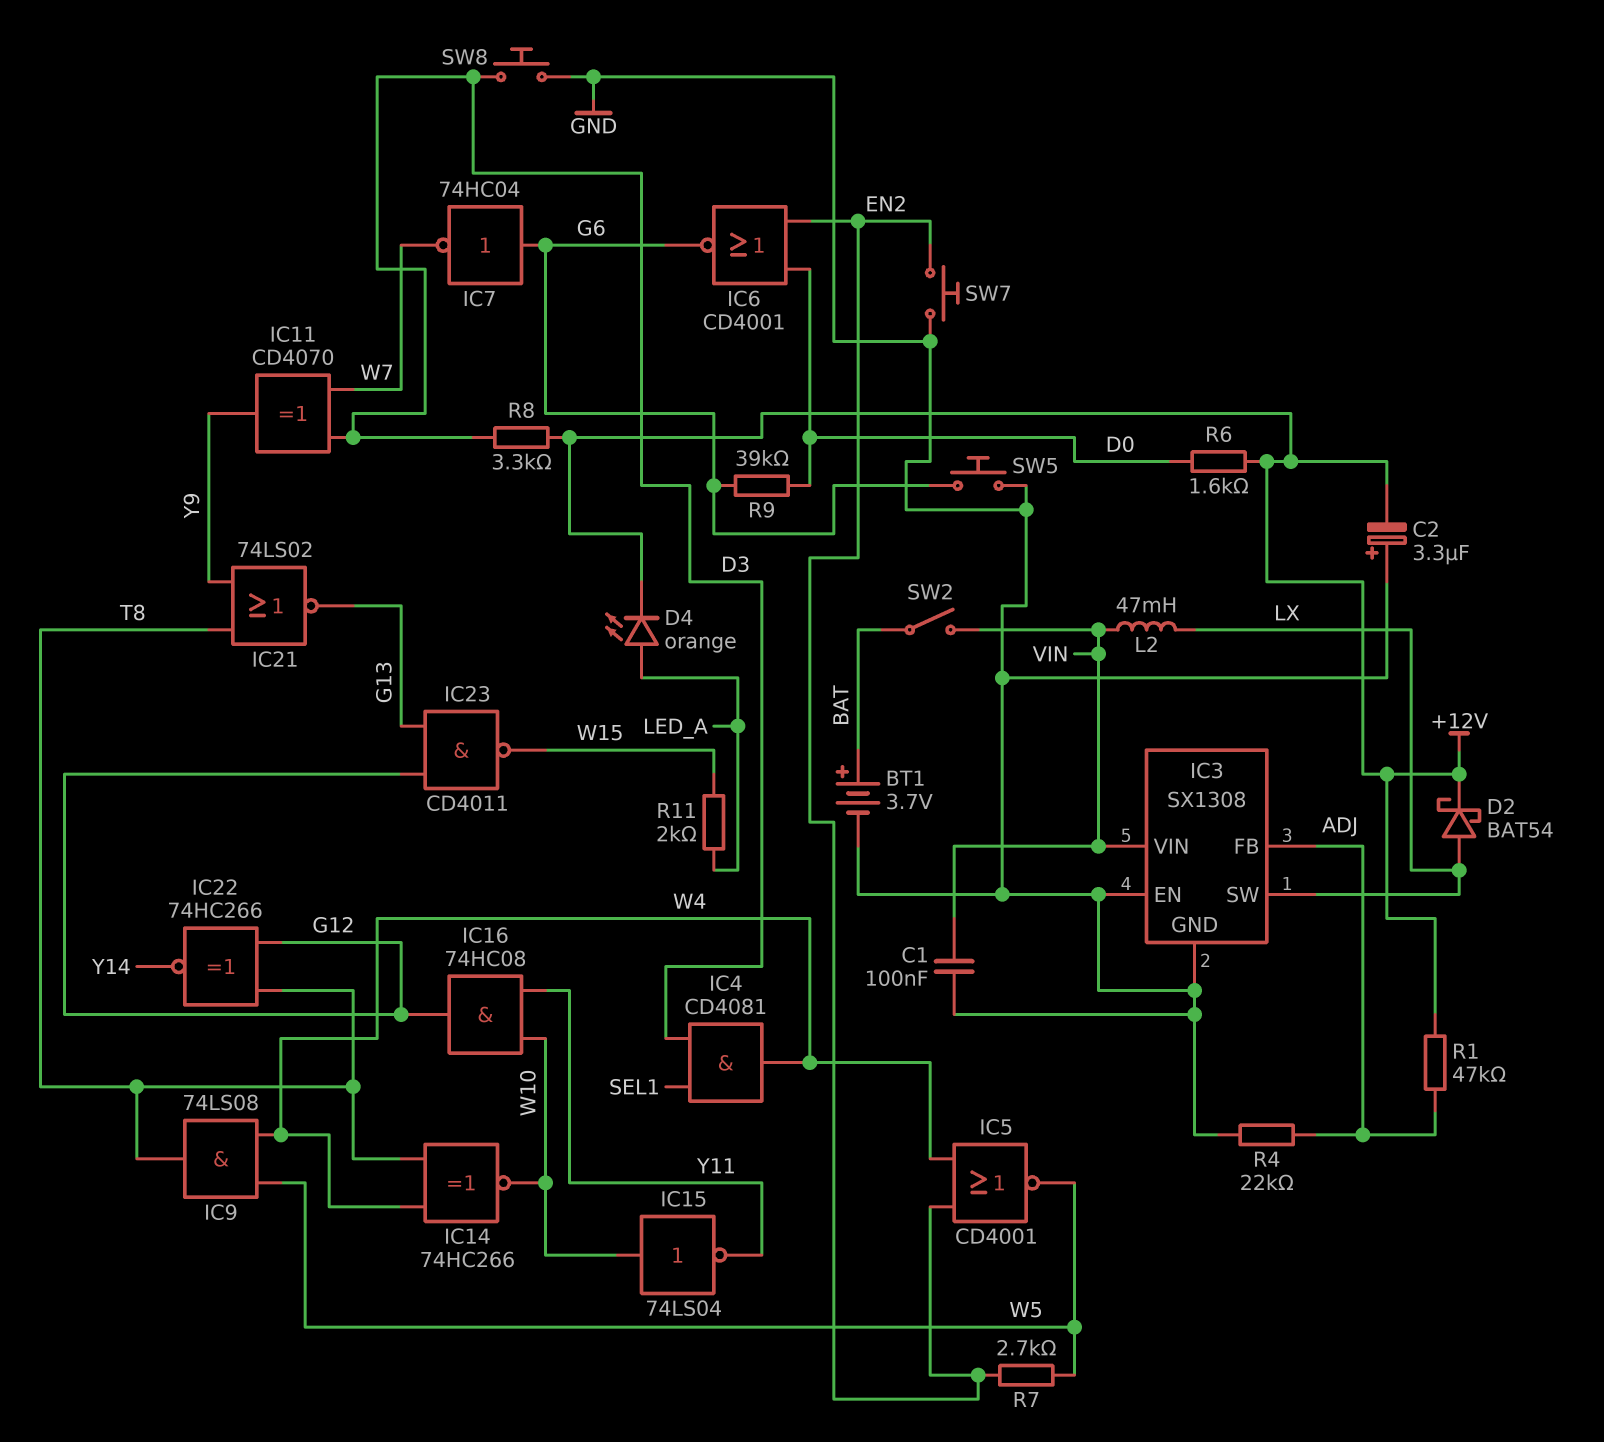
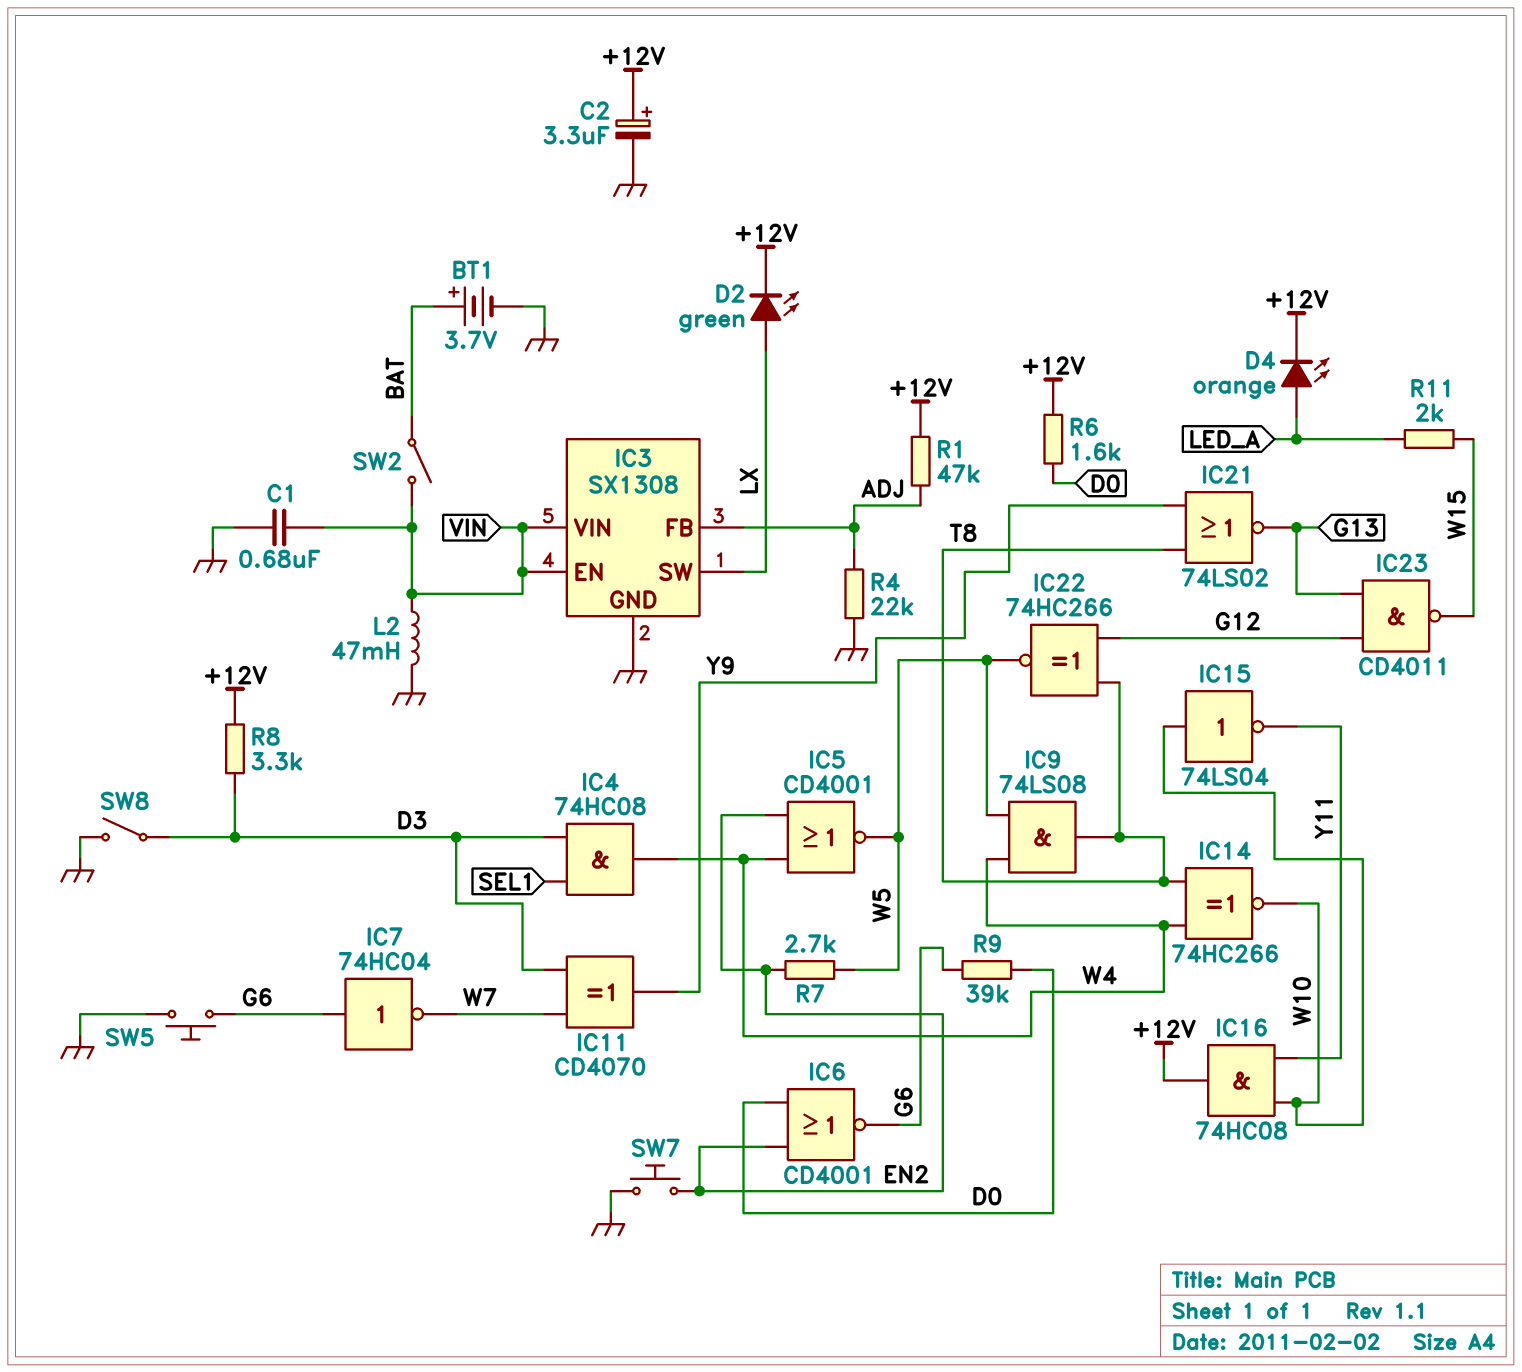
C1: 100nF (GND, VIN) -> 680nF (GND, VIN)
C2: 3.3uF (plus GND, minus +12V) -> 3.3uF (plus +12V, minus GND)
D2: schottky BAT54 (A LX, K +12V) -> LED green (A LX, K +12V)
IC3 pin EN: GND -> VIN
IC4: AND CD4081 (in D3, in SEL1, out W4) -> AND 74HC08 (in D3, in SEL1, out W4)
IC16: AND 74HC08 (in W10, in Y11, out G12) -> AND 74HC08 (in W10, in Y11, out +12V)
IC22: XNOR 74HC266 (in G12, in T8, out Y14) -> XNOR 74HC266 (in G12, in T8, out W5)
L2: 47mH (LX, VIN) -> 47mH (GND, VIN)
SW8: button (D3, GND) -> switch (D3, GND)

